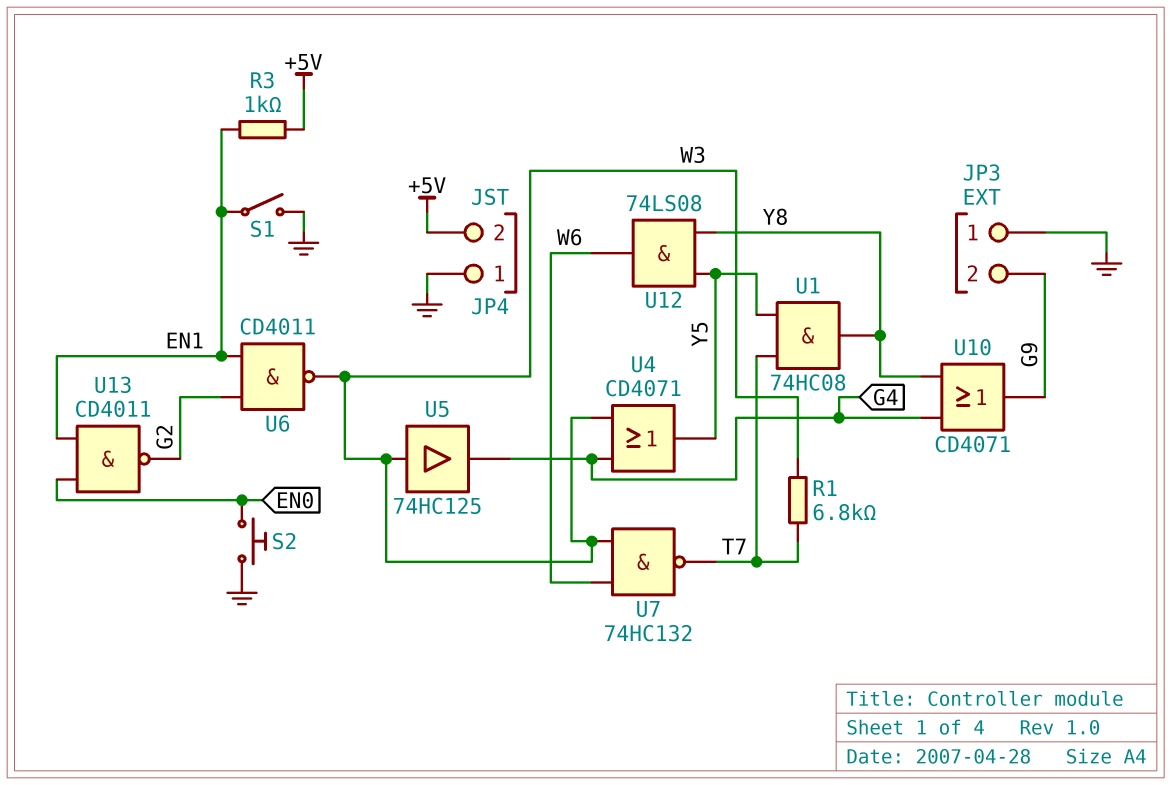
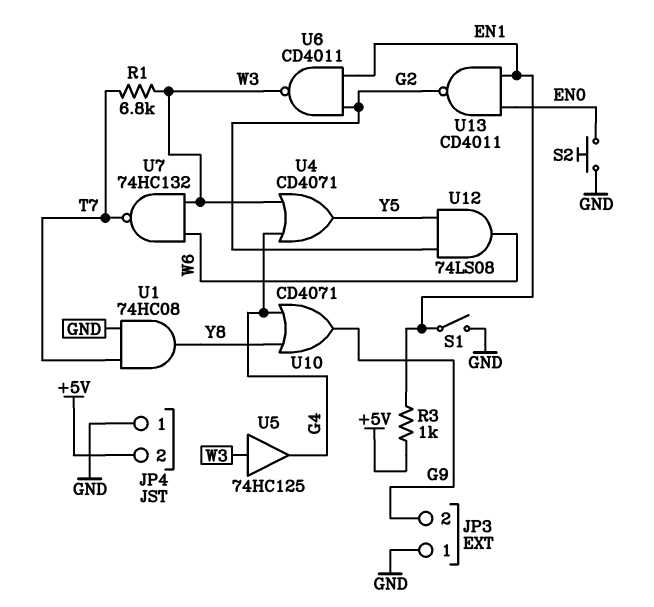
U1: AND 74HC08 (in T7, in Y5, out Y8) -> AND 74HC08 (in GND, in T7, out Y8)
U12: AND 74LS08 (in Y5, in Y8, out W6) -> AND 74LS08 (in G2, in Y5, out W6)

